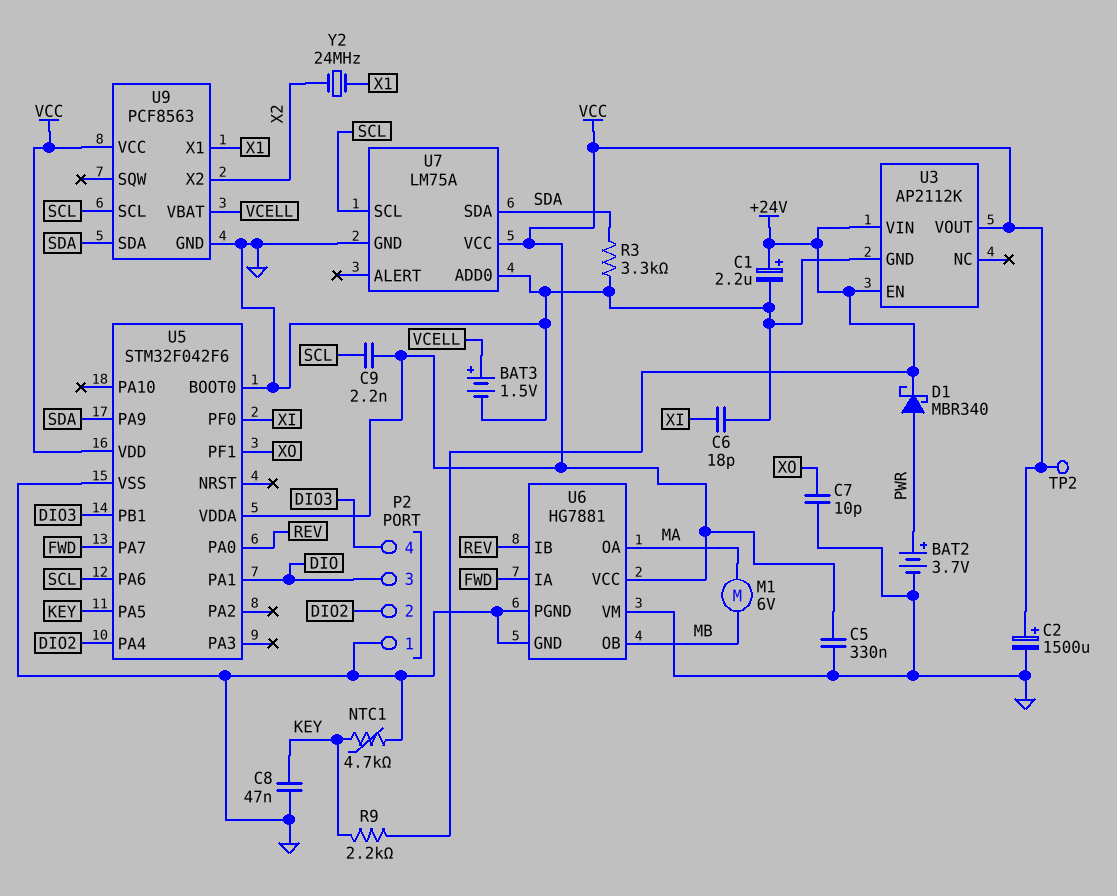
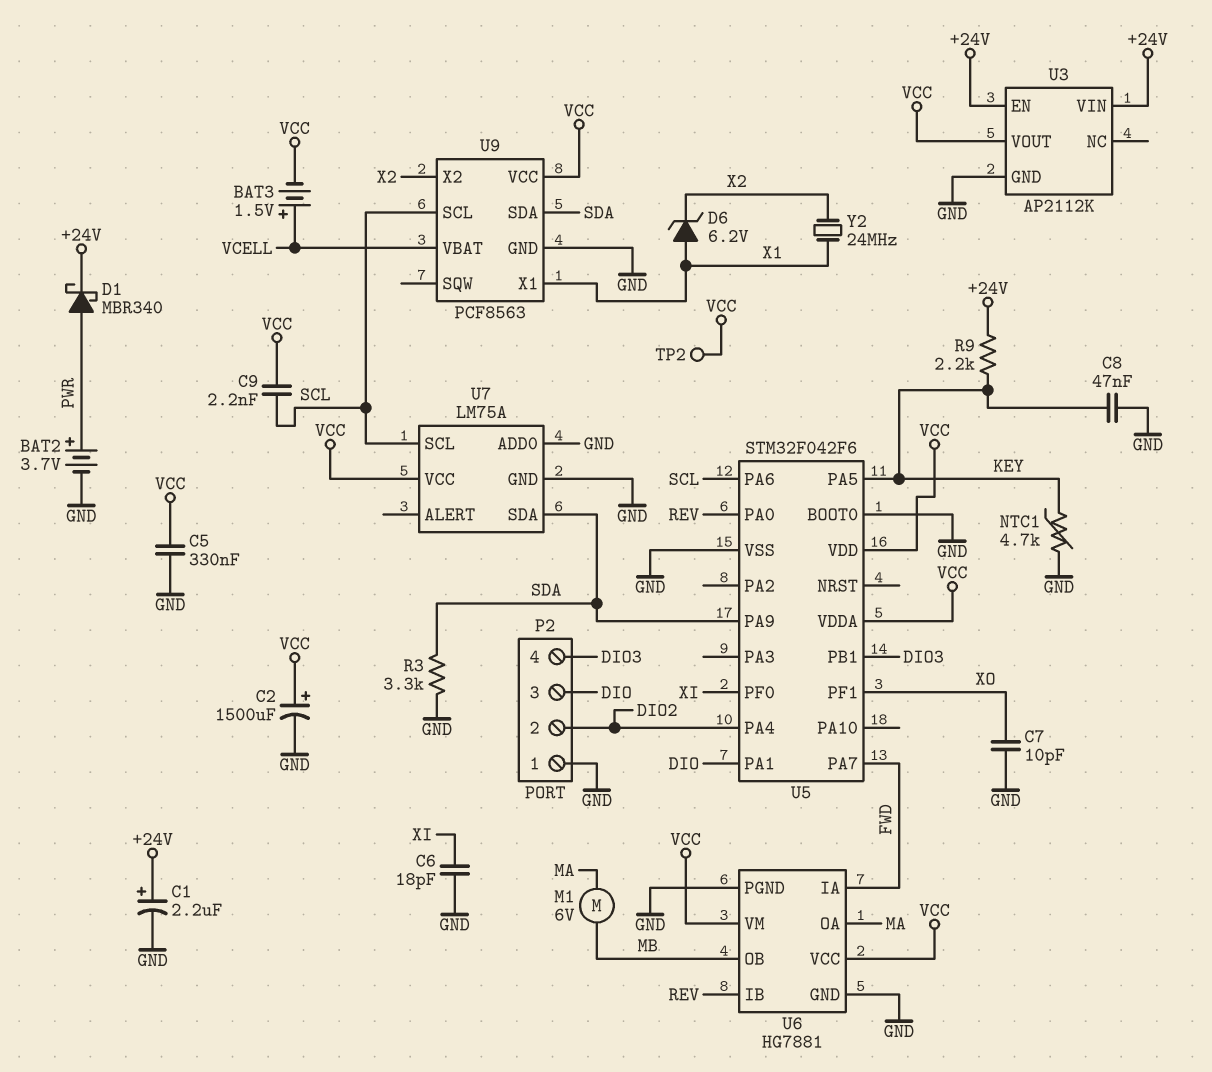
BAT3: 1.5V (plus VCELL, minus GND) -> 1.5V (plus VCELL, minus VCC)
D6: none -> zener 6.2V (A X1, K X2)
U6 pin VM: GND -> VCC

